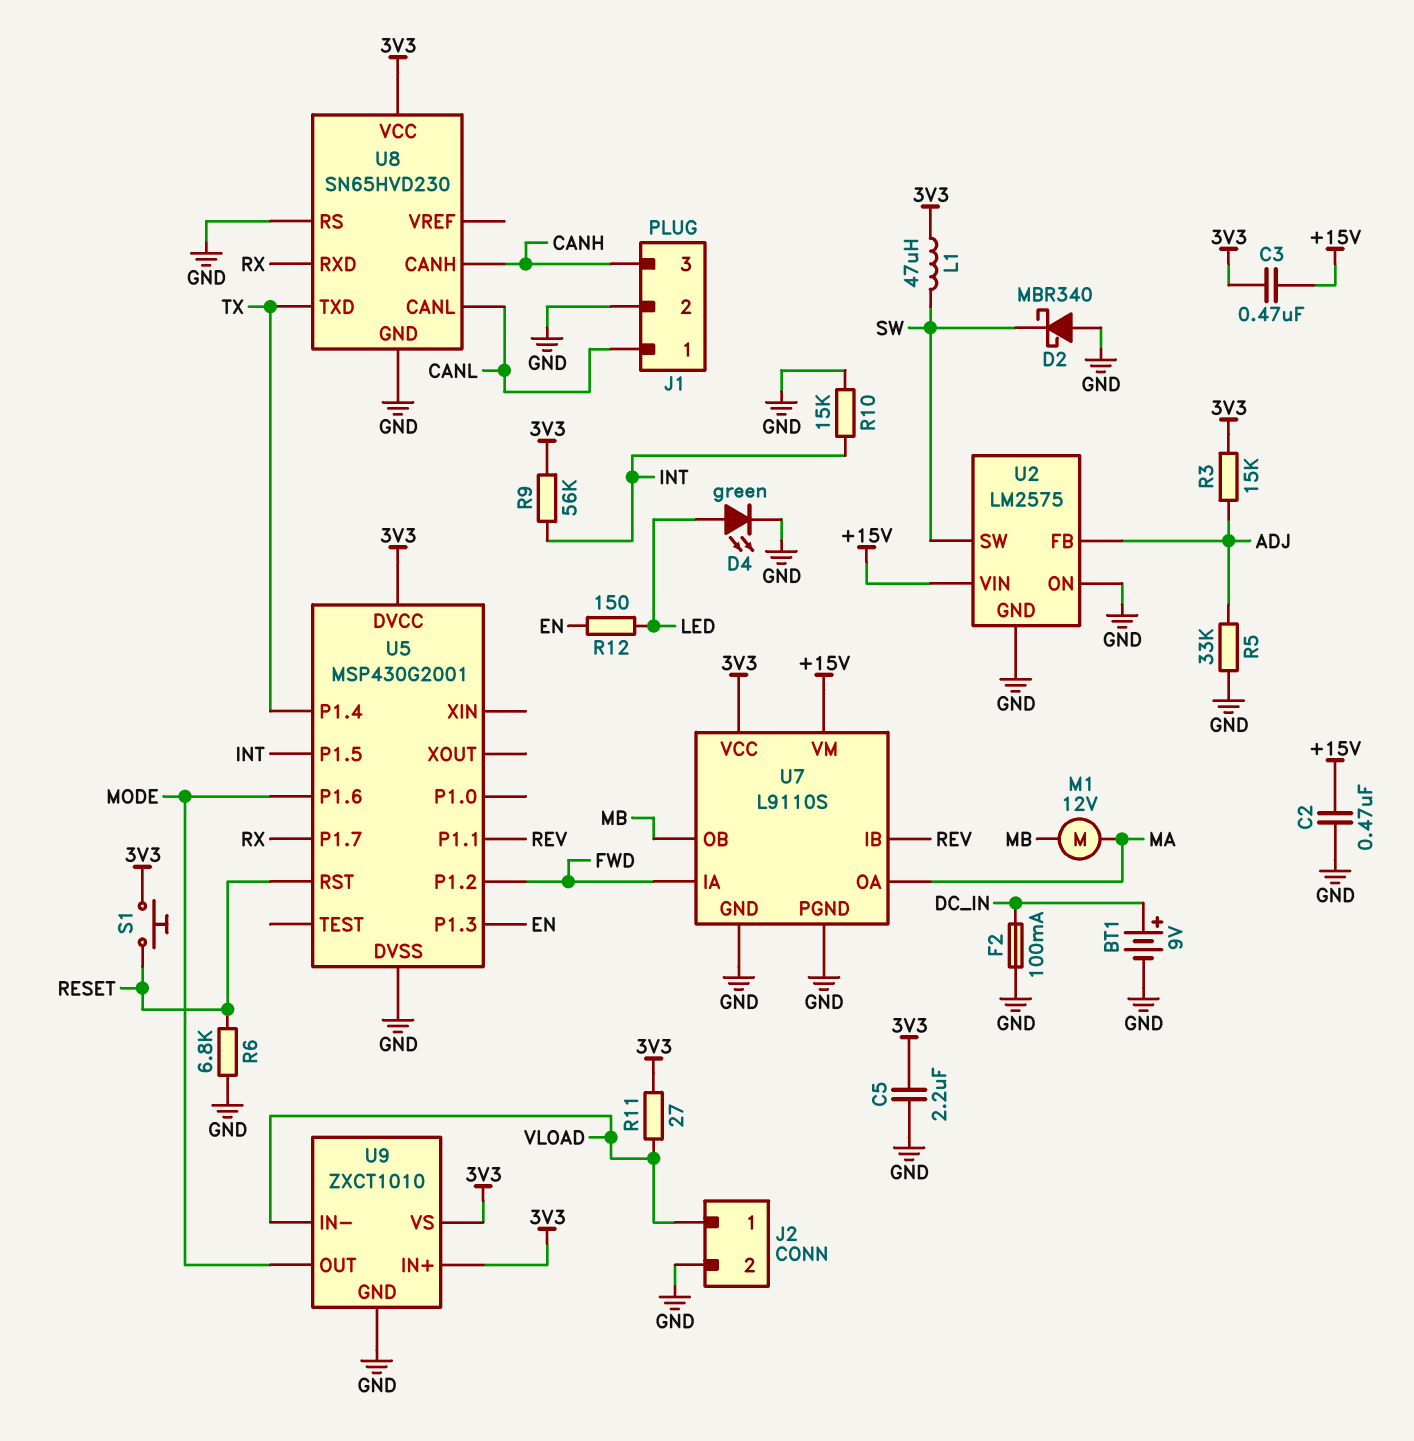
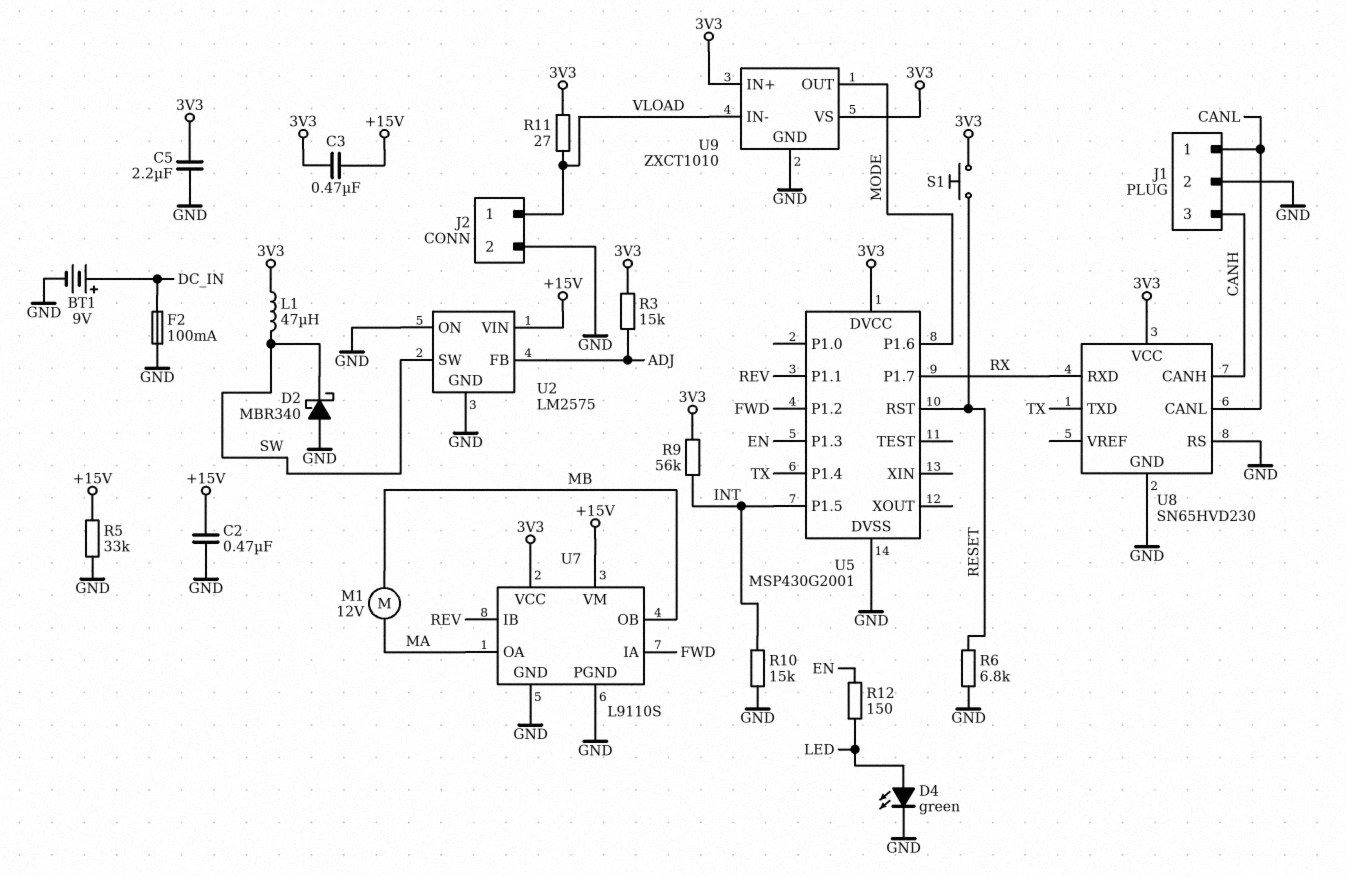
R5: 33k (ADJ, GND) -> 33k (+15V, GND)

